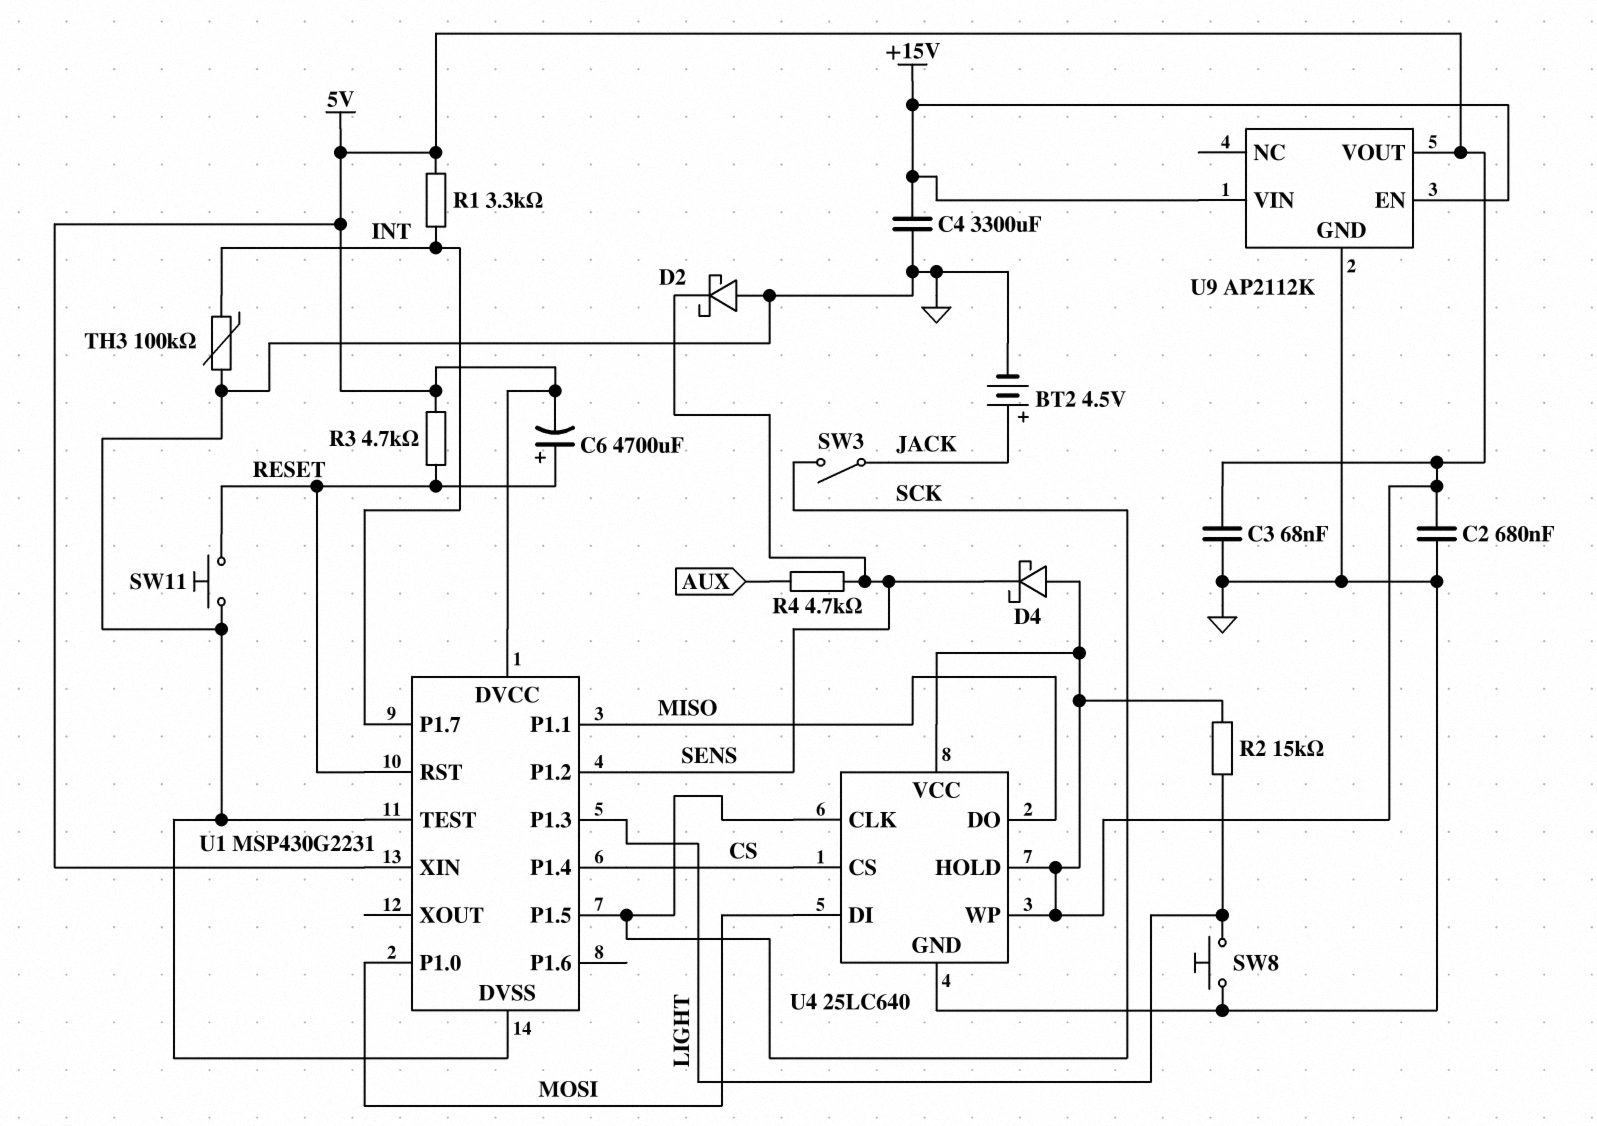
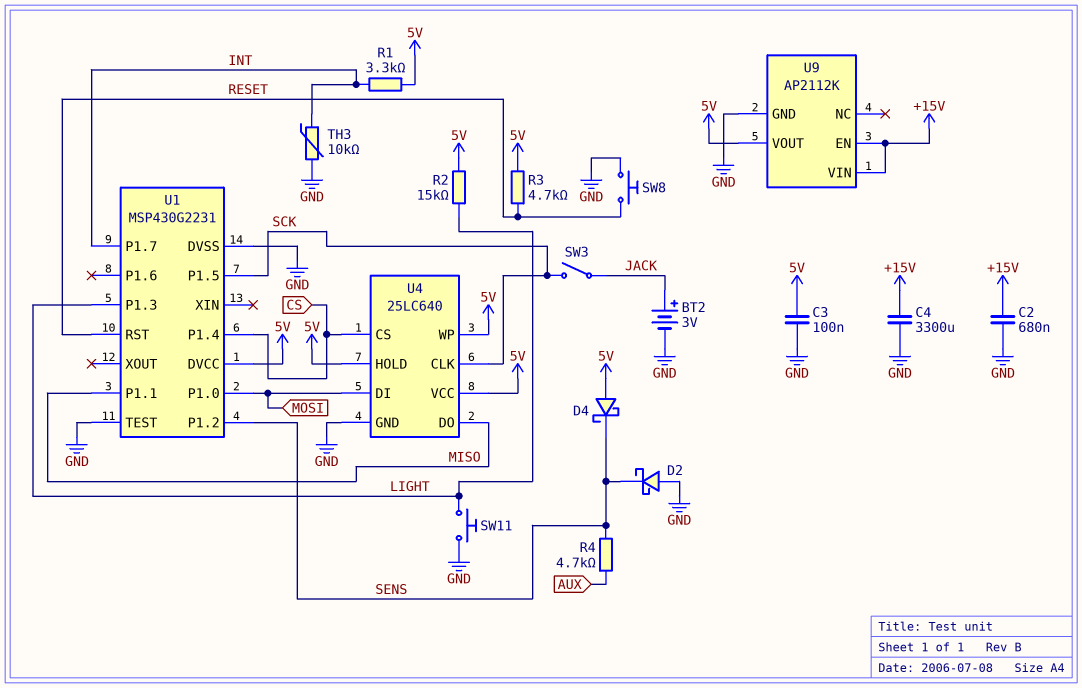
BT2: 4.5V (plus JACK, minus GND) -> 3V (plus JACK, minus GND)
C2: 680nF (5V, GND) -> 680nF (+15V, GND)
C3: 68nF (5V, GND) -> 100nF (5V, GND)
C6: 4700uF (plus RESET, minus 5V) -> none
SW8: button (GND, LIGHT) -> button (GND, RESET)
SW11: button (GND, RESET) -> button (GND, LIGHT)
TH3: 100k (GND, INT) -> 10k (GND, INT)
U1 pin XIN: 5V -> none

